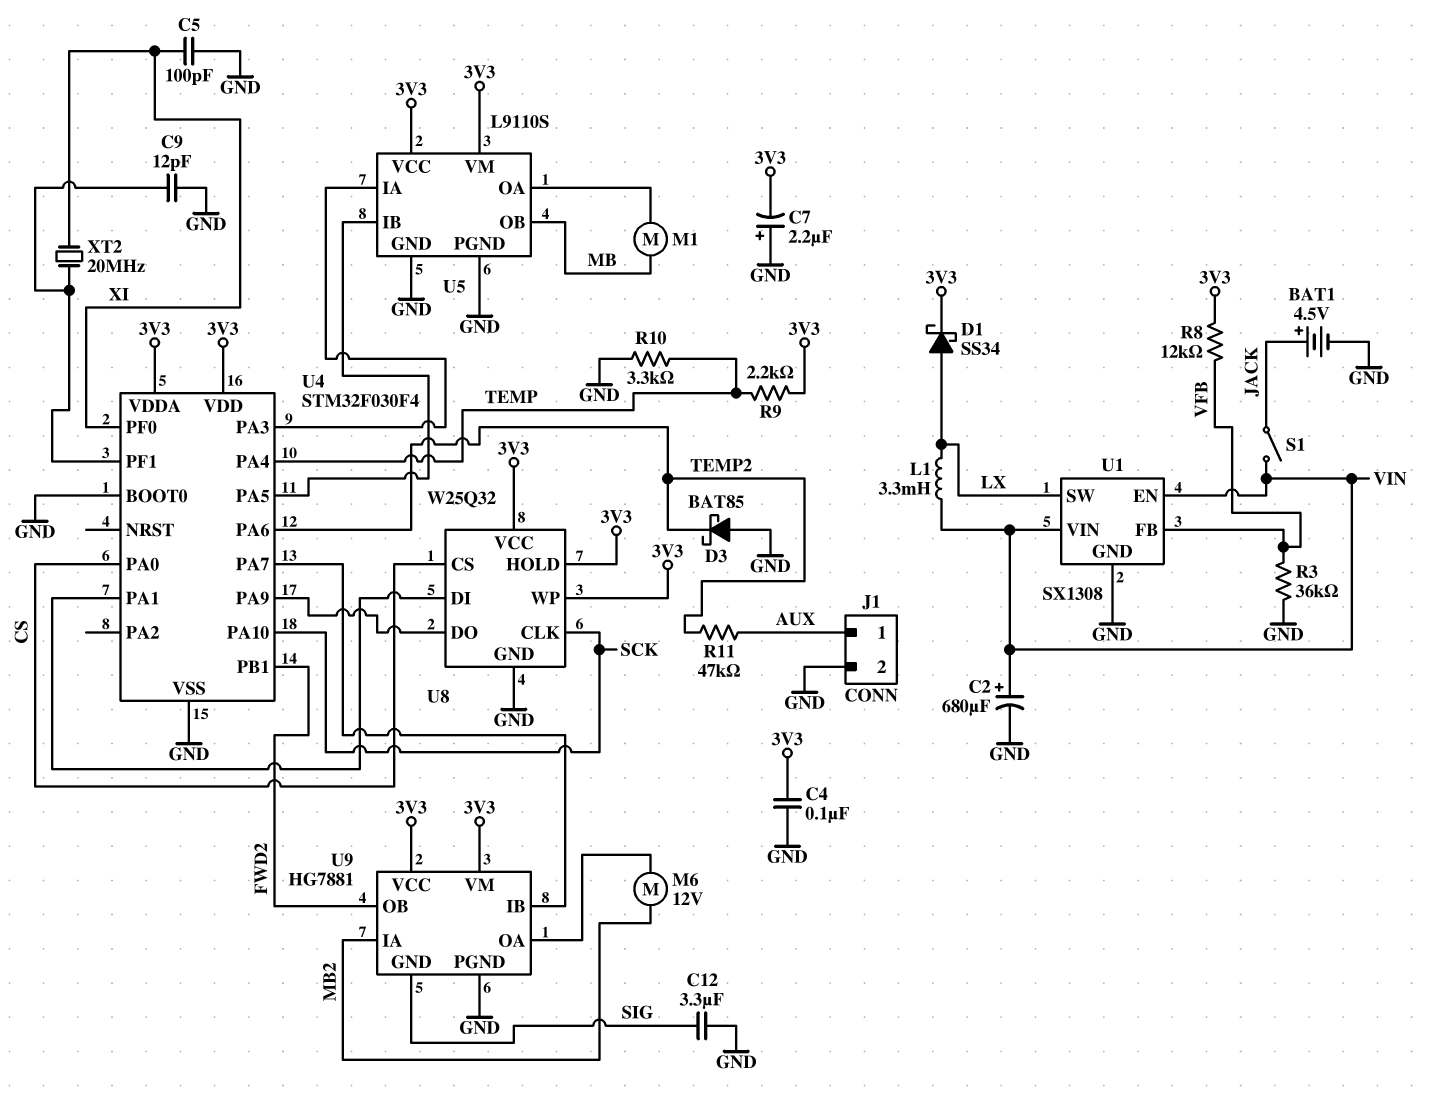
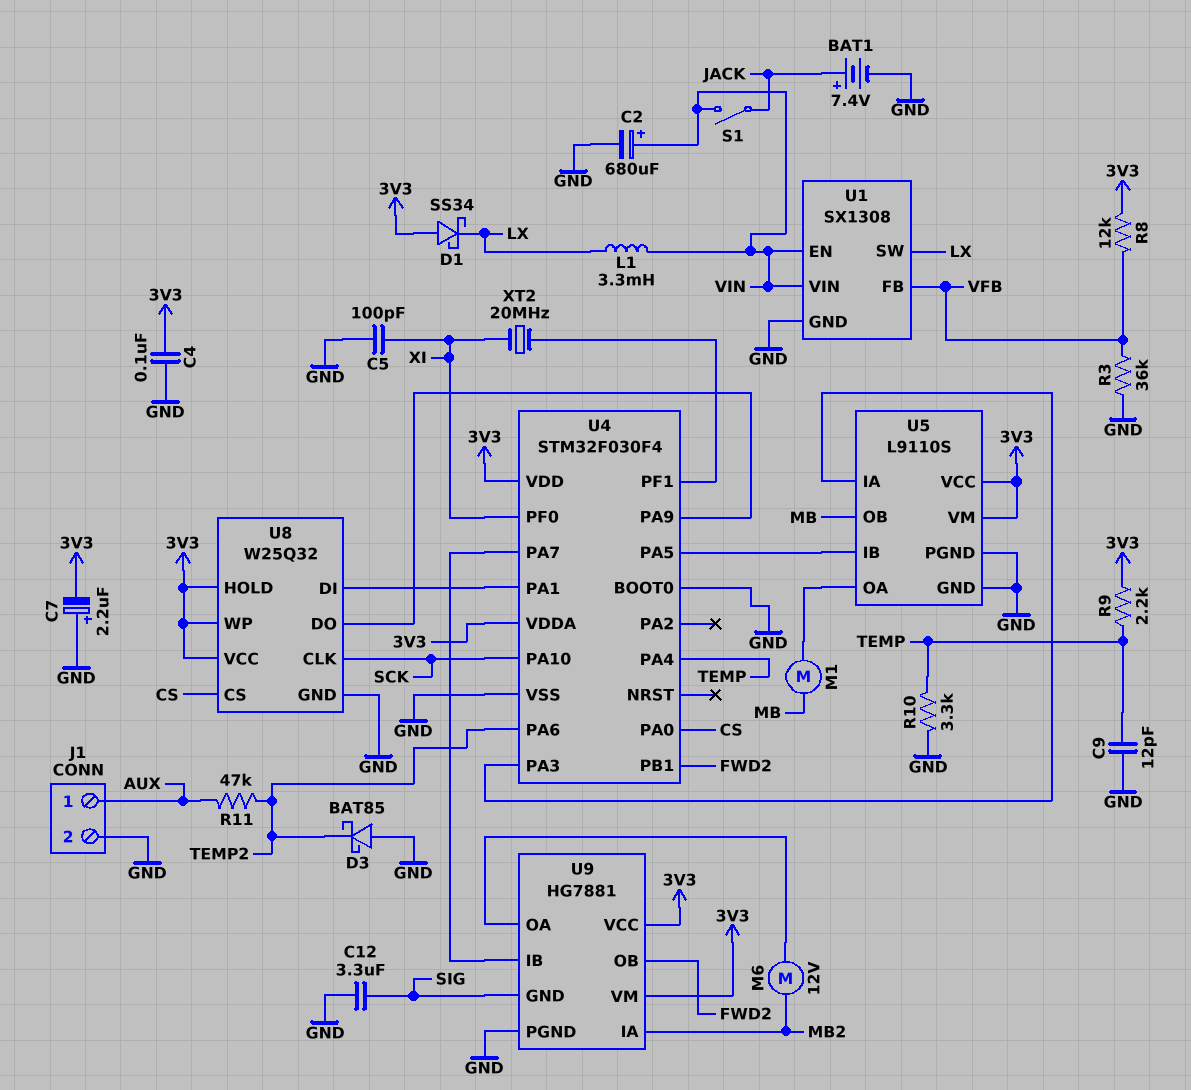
BAT1: 4.5V (plus JACK, minus GND) -> 7.4V (plus JACK, minus GND)
C9: 12pF (GND, U4/PF1) -> 12pF (GND, TEMP)
D1: schottky SS34 (A LX, K 3V3) -> schottky SS34 (A 3V3, K LX)

